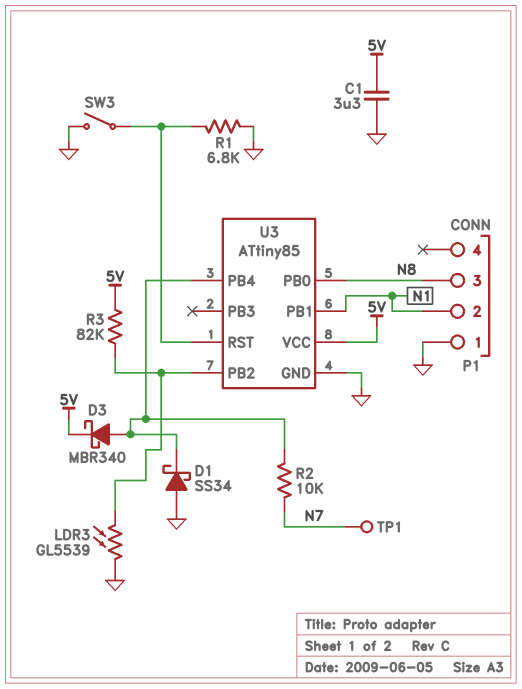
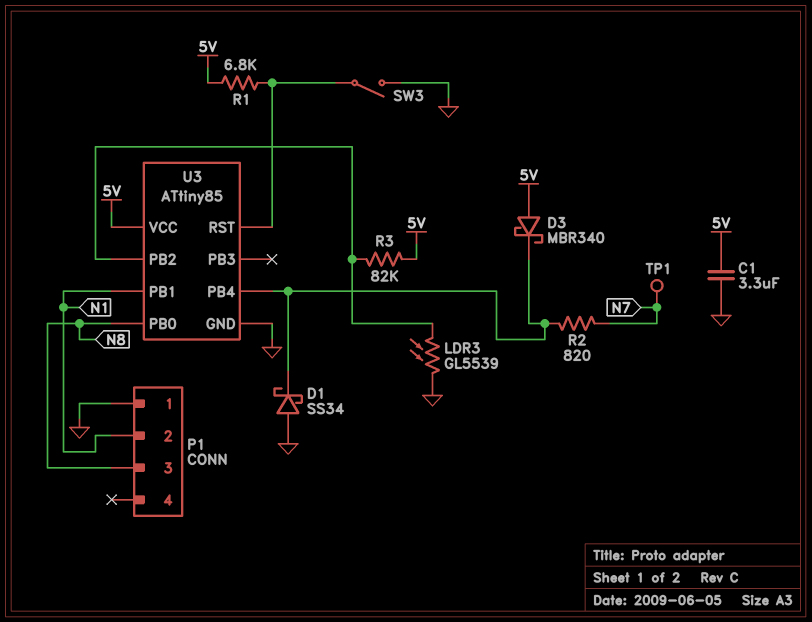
D3: schottky MBR340 (A U3/PB4, K 5V) -> schottky MBR340 (A 5V, K U3/PB4)
R1: 6.8k (GND, U3/RST) -> 6.8k (5V, U3/RST)
R2: 10k (N7, U3/PB4) -> 820 (N7, U3/PB4)

